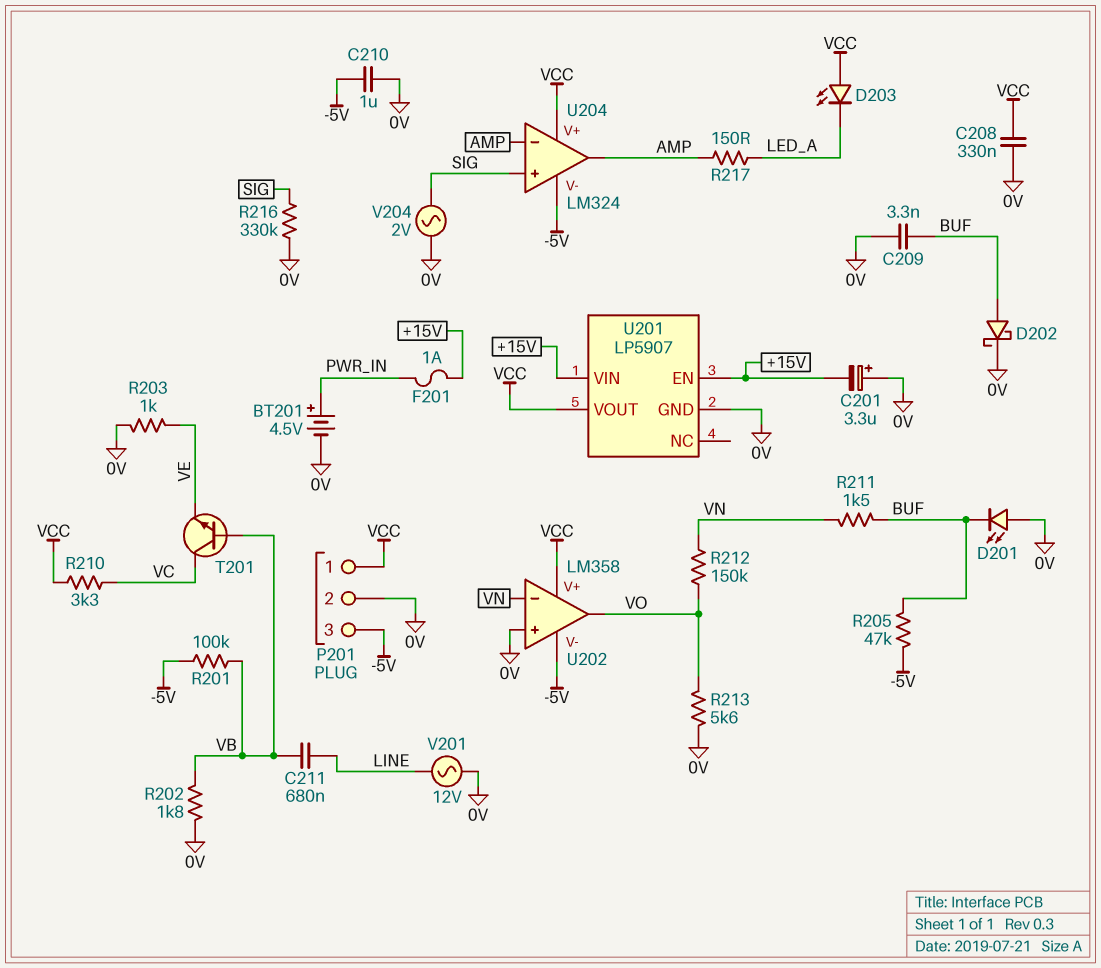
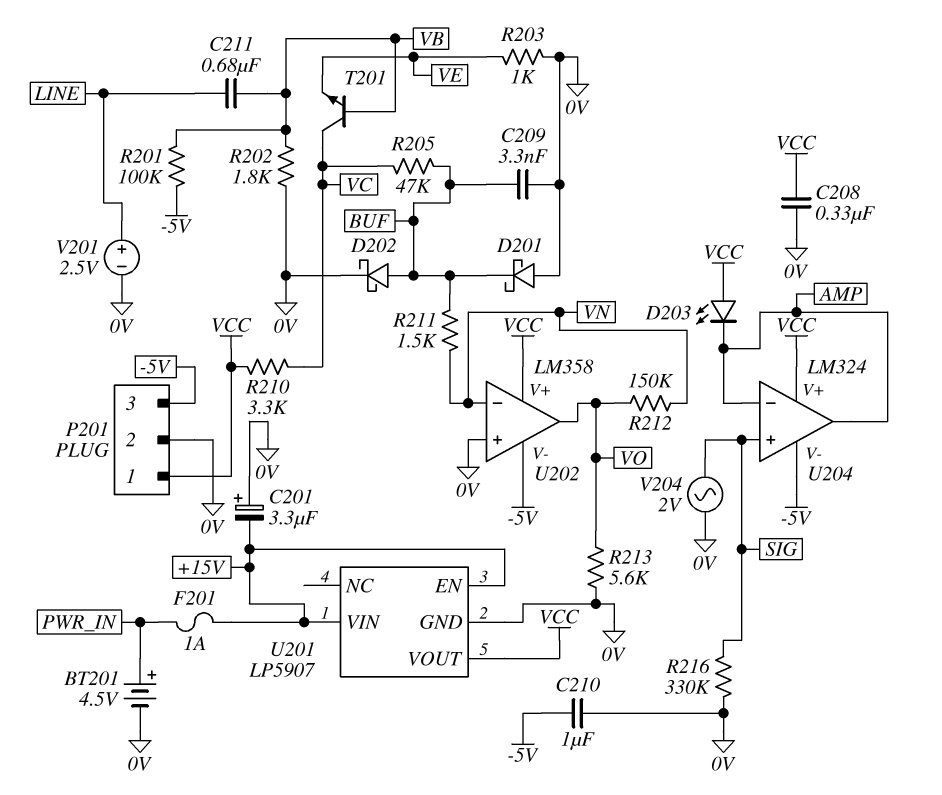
D201: LED (A 0V, K BUF) -> schottky (A 0V, K BUF)
D203: LED (A VCC, K LED_A) -> LED (A VCC, K AMP)
R205: 47k (-5V, BUF) -> 47k (BUF, VC)
R217: 150 (AMP, LED_A) -> none
V201: AC 12V (0V, LINE) -> 2.5V (plus LINE, minus 0V)

